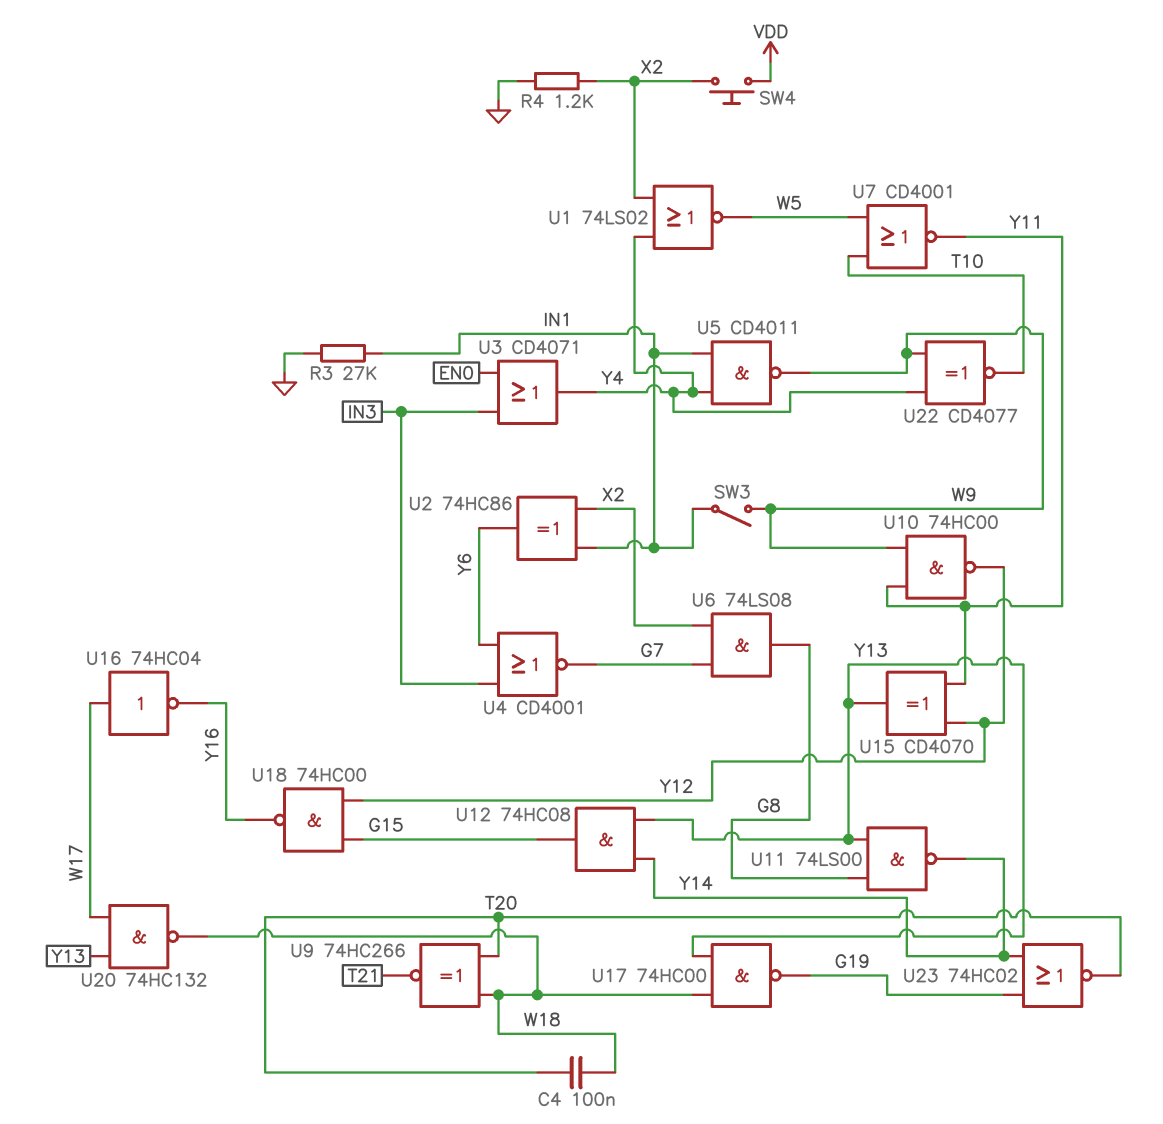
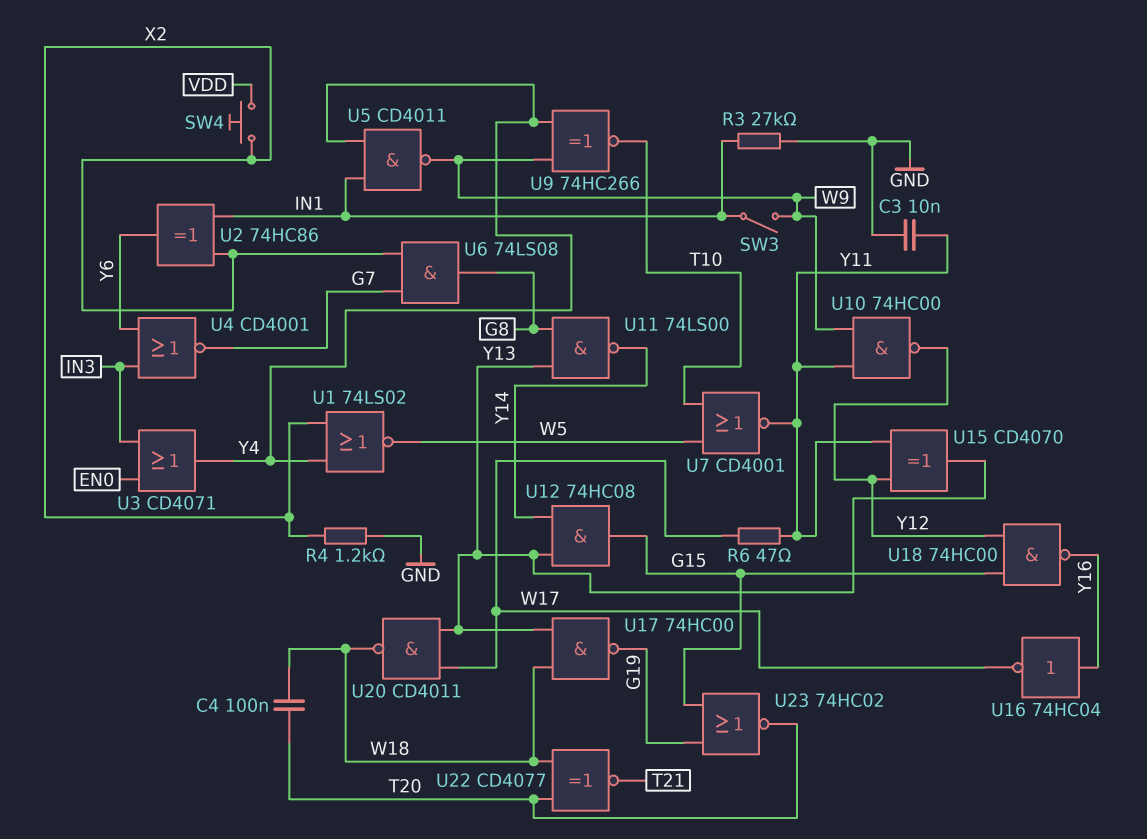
C3: none -> 10nF (GND, Y11)
R6: none -> 47 (W17, Y11)
U9: XNOR 74HC266 (in T20, in W18, out T21) -> XNOR 74HC266 (in W9, in Y4, out T10)
U16: NOT 74HC04 (in W17, out Y16) -> NOT 74HC04 (in Y16, out W17)
U20: NAND 74HC132 (in W17, in Y13, out W18) -> NAND CD4011 (in W17, in Y13, out W18)
U22: XNOR CD4077 (in W9, in Y4, out T10) -> XNOR CD4077 (in T20, in W18, out T21)
U23: NOR 74HC02 (in G19, in Y14, out T20) -> NOR 74HC02 (in G15, in G19, out T20)

